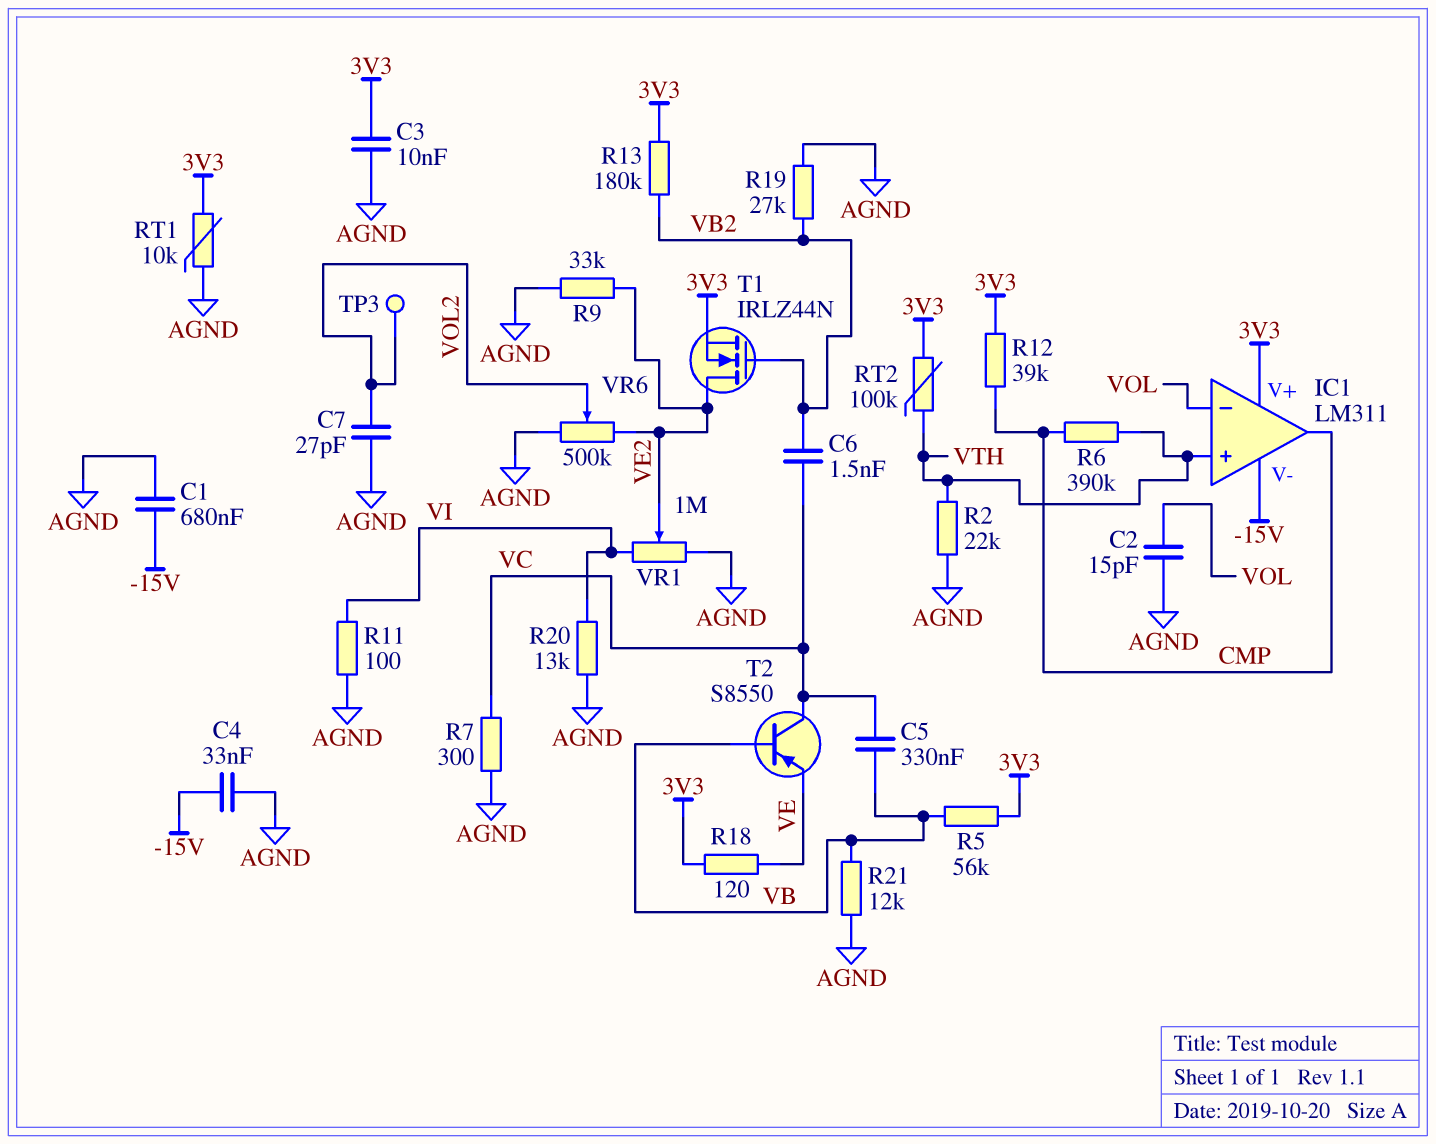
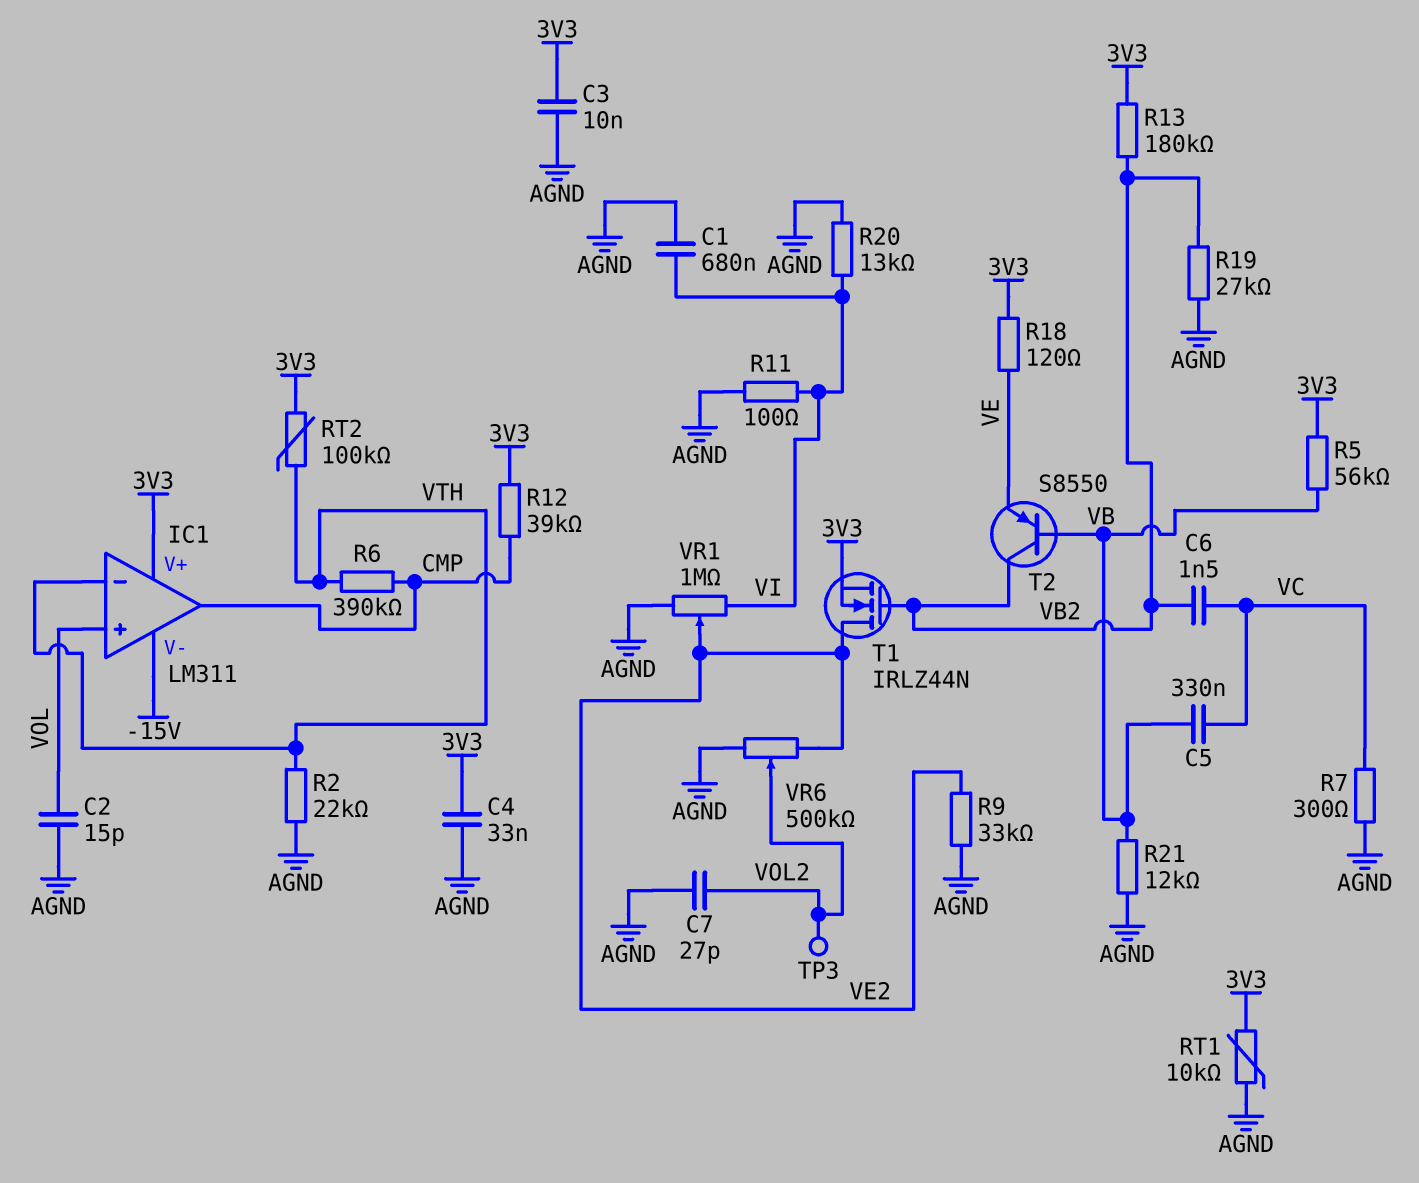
C1: 680nF (-15V, AGND) -> 680nF (AGND, VI)
C4: 33nF (-15V, AGND) -> 33nF (3V3, AGND)
IC1 pin in+: VTH -> VOL
IC1 pin in-: VOL -> VTH
T2: PNP S8550 (B VB, C VC, E VE) -> PNP S8550 (B VB, C VB2, E VE)

